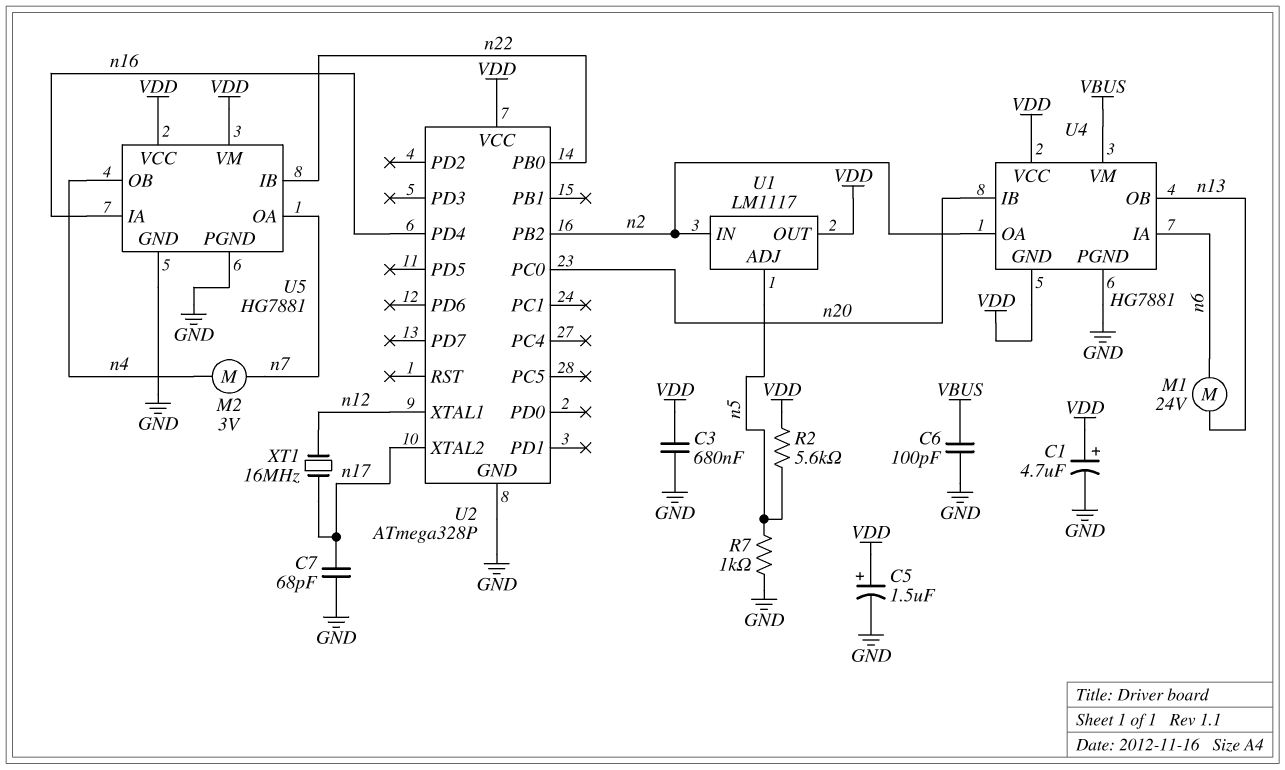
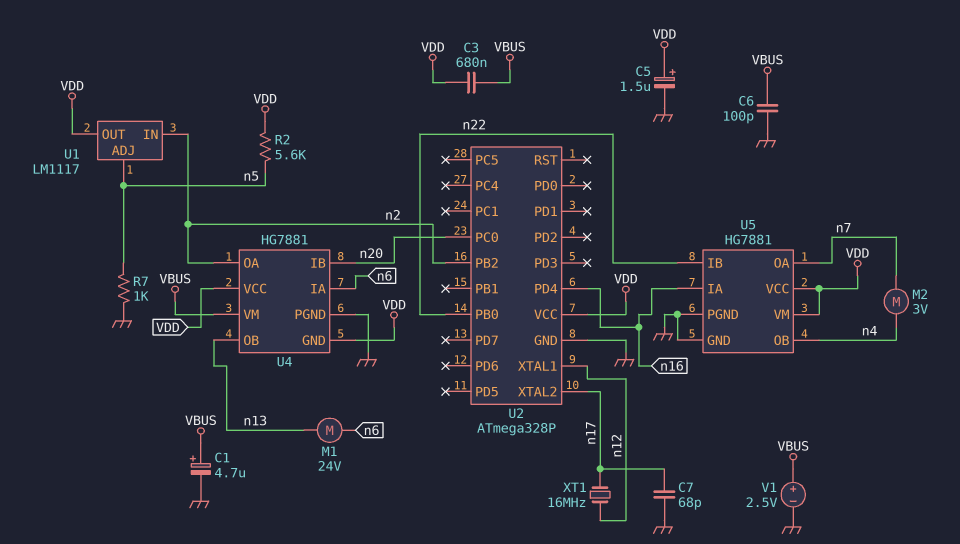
C1: 4.7uF (plus VDD, minus GND) -> 4.7uF (plus VBUS, minus GND)
C3: 680nF (GND, VDD) -> 680nF (VBUS, VDD)
V1: none -> 2.5V (plus VBUS, minus GND)

